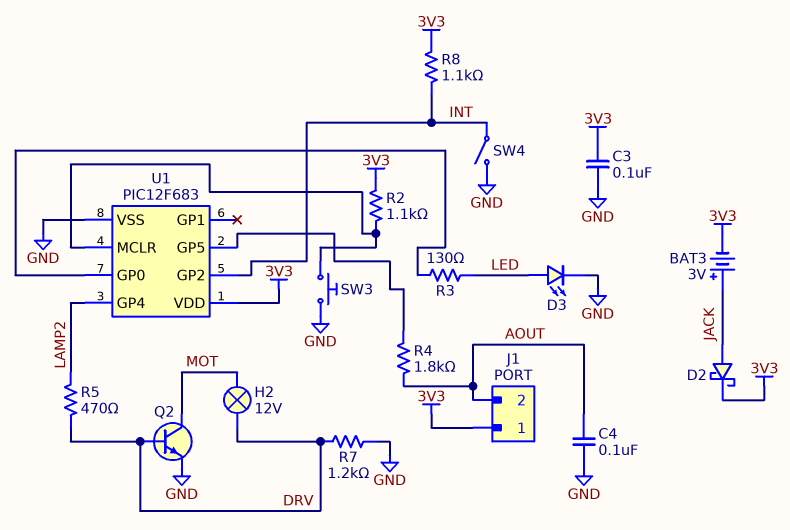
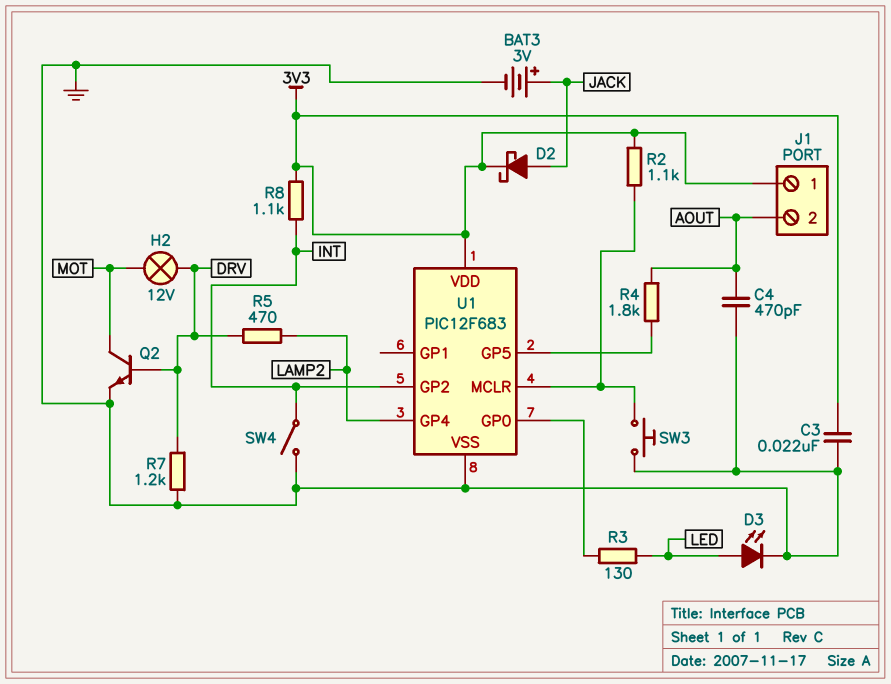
BAT3: 3V (plus JACK, minus 3V3) -> 3V (plus JACK, minus GND)
C3: 100nF (3V3, GND) -> 22nF (3V3, GND)
C4: 100nF (AOUT, GND) -> 470pF (AOUT, GND)

